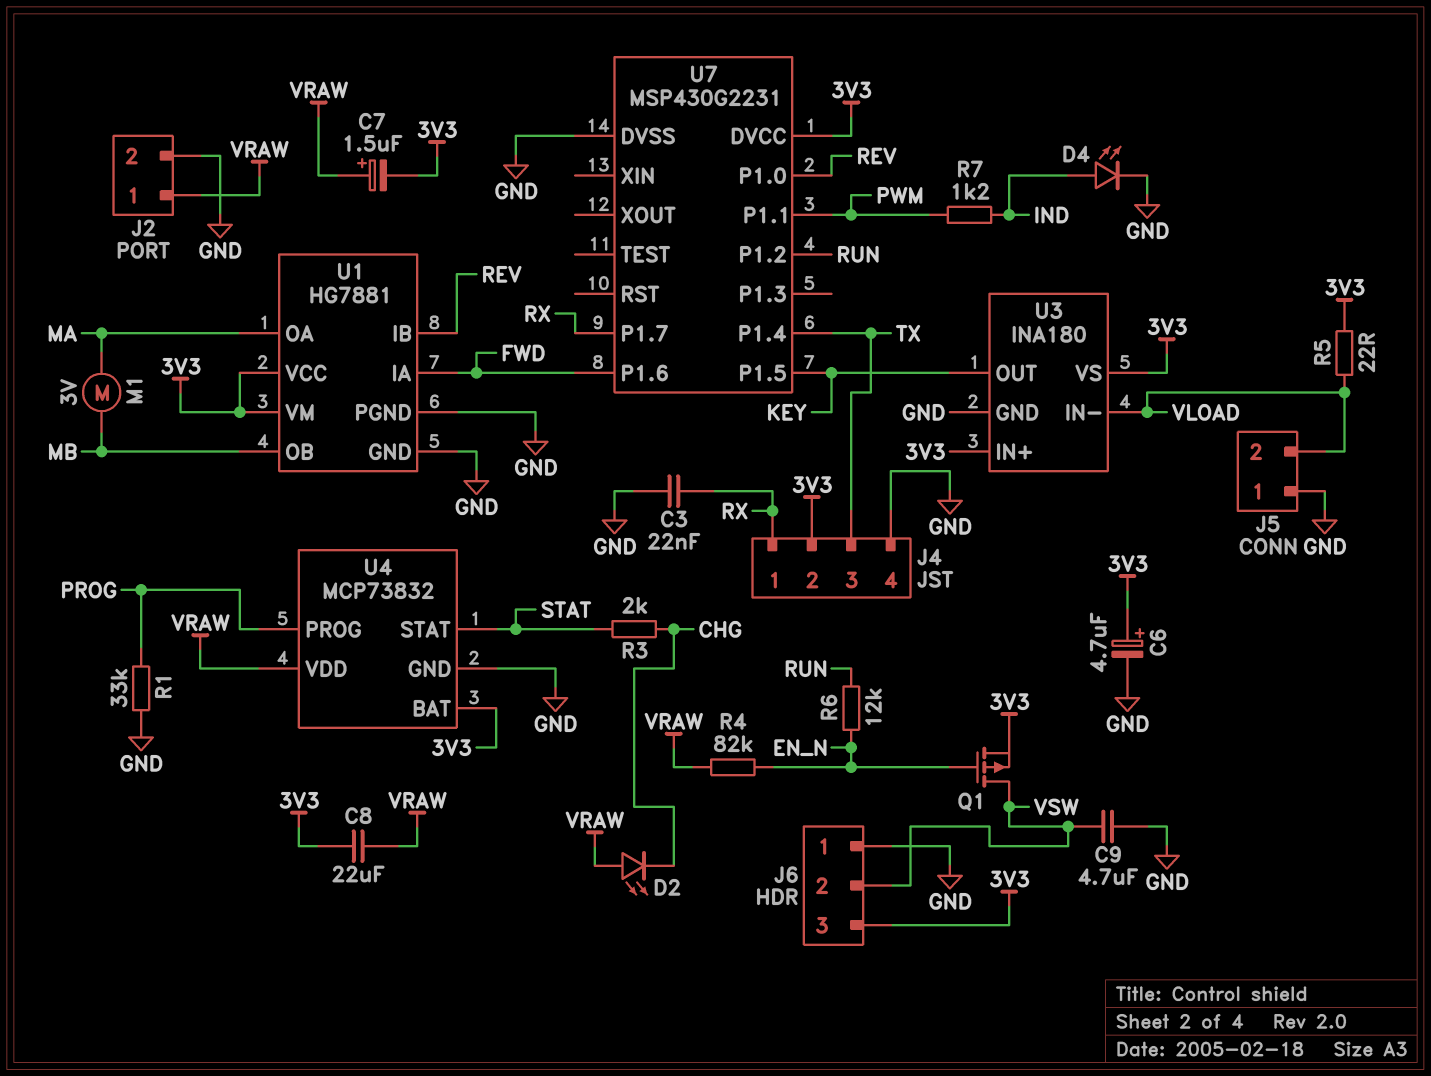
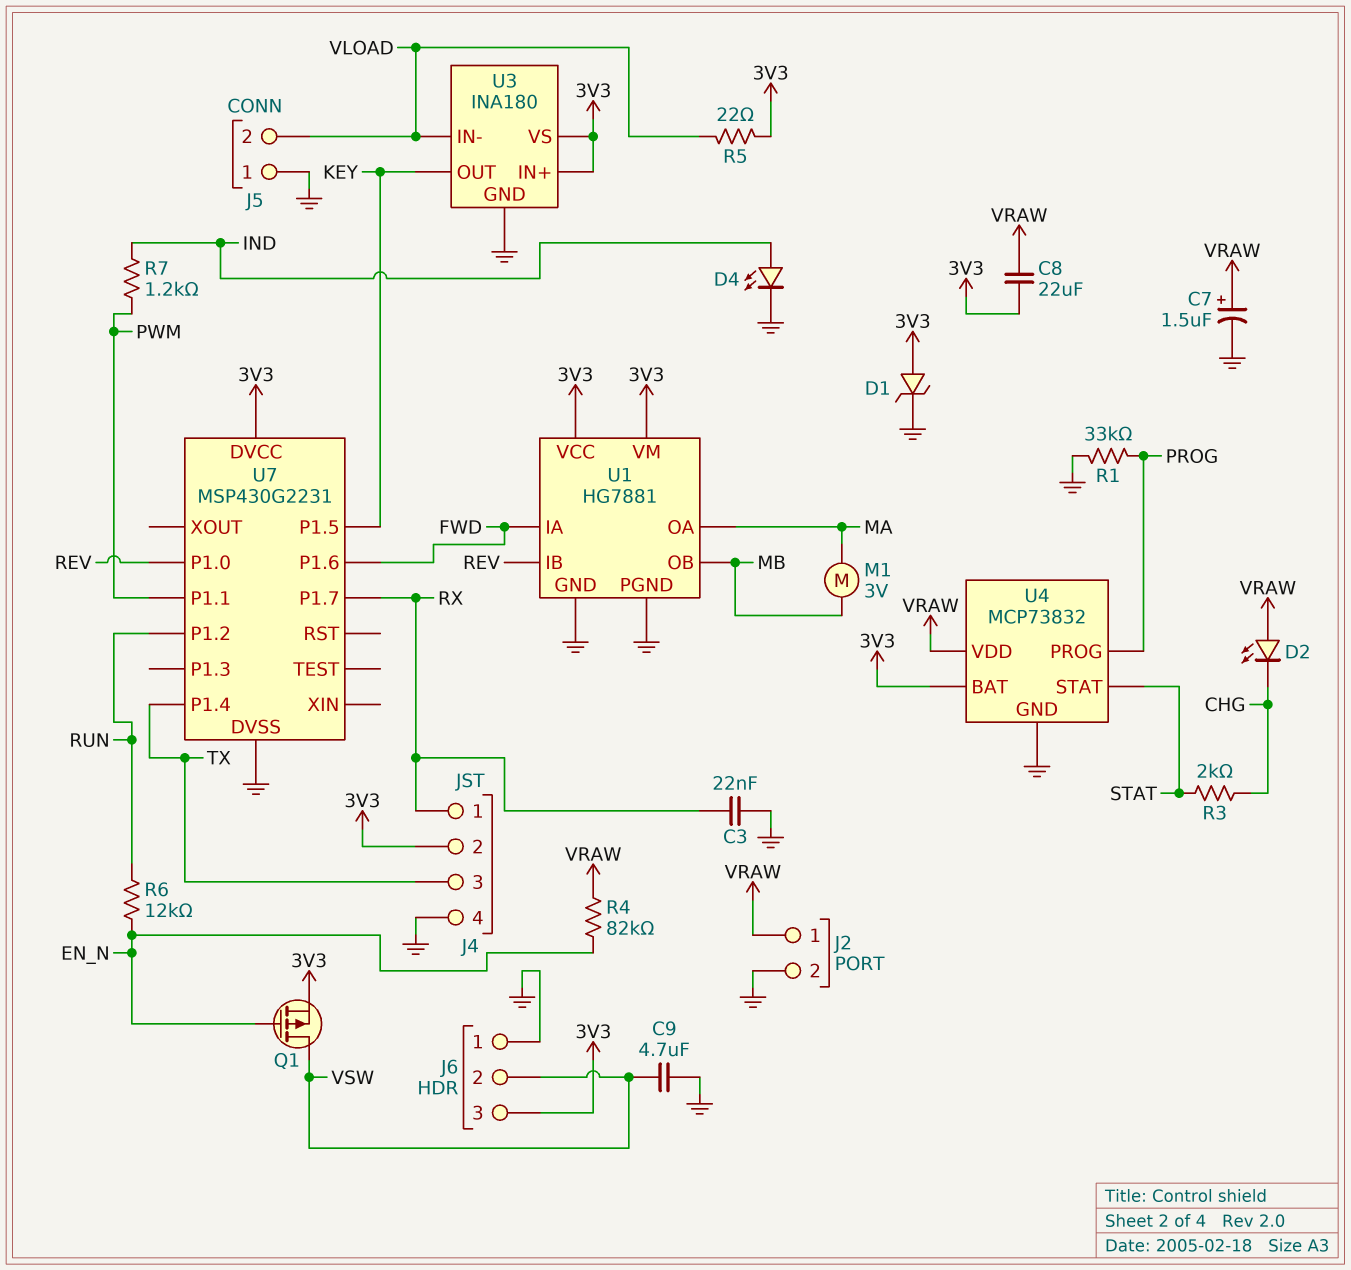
C6: 4.7uF (plus 3V3, minus GND) -> none
C7: 1.5uF (plus VRAW, minus 3V3) -> 1.5uF (plus VRAW, minus GND)
D1: none -> zener (A 3V3, K GND)

